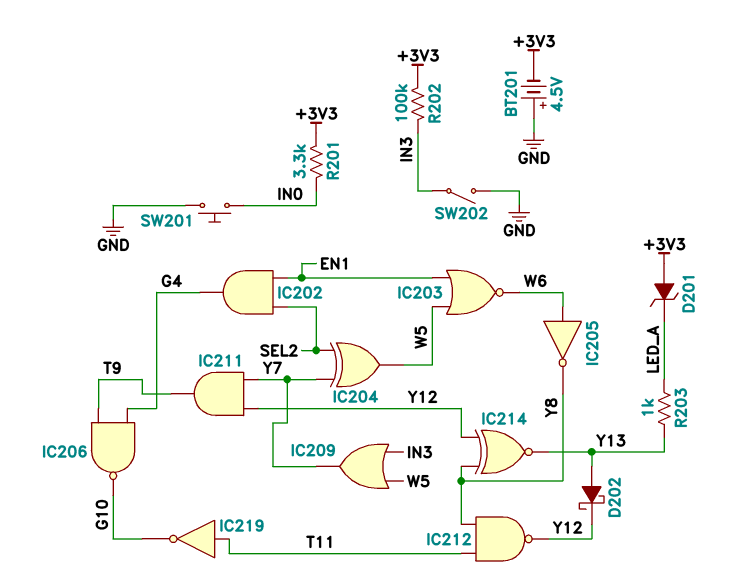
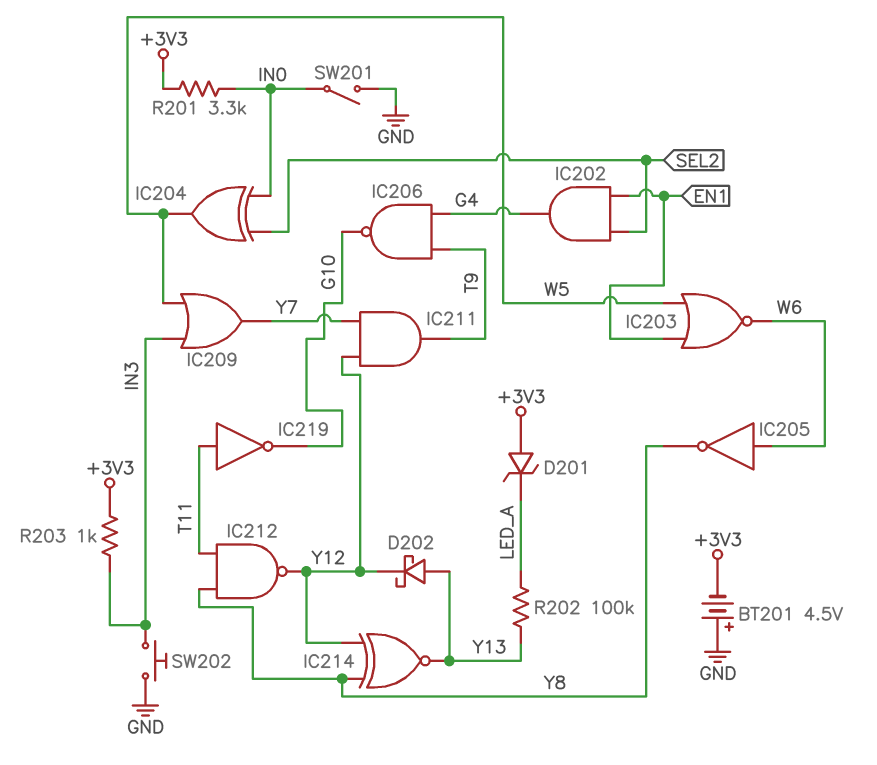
IC204: XOR (in SEL2, in Y7, out W5) -> XOR (in IN0, in SEL2, out W5)
R202: 100k (+3V3, IN3) -> 100k (LED_A, Y13)
R203: 1k (LED_A, Y13) -> 1k (+3V3, IN3)
SW201: button (GND, IN0) -> switch (GND, IN0)
SW202: switch (GND, IN3) -> button (GND, IN3)

